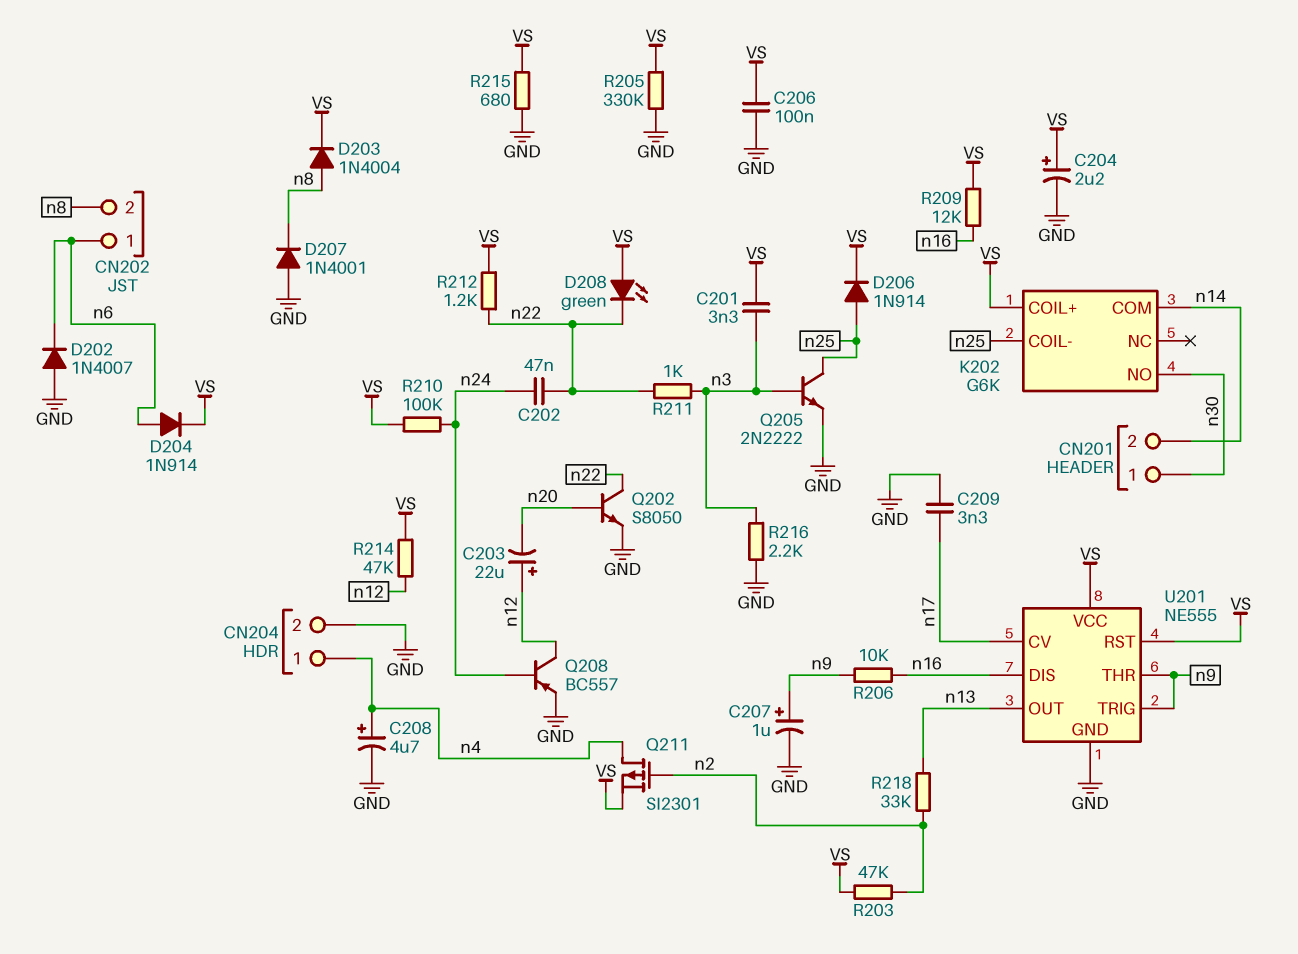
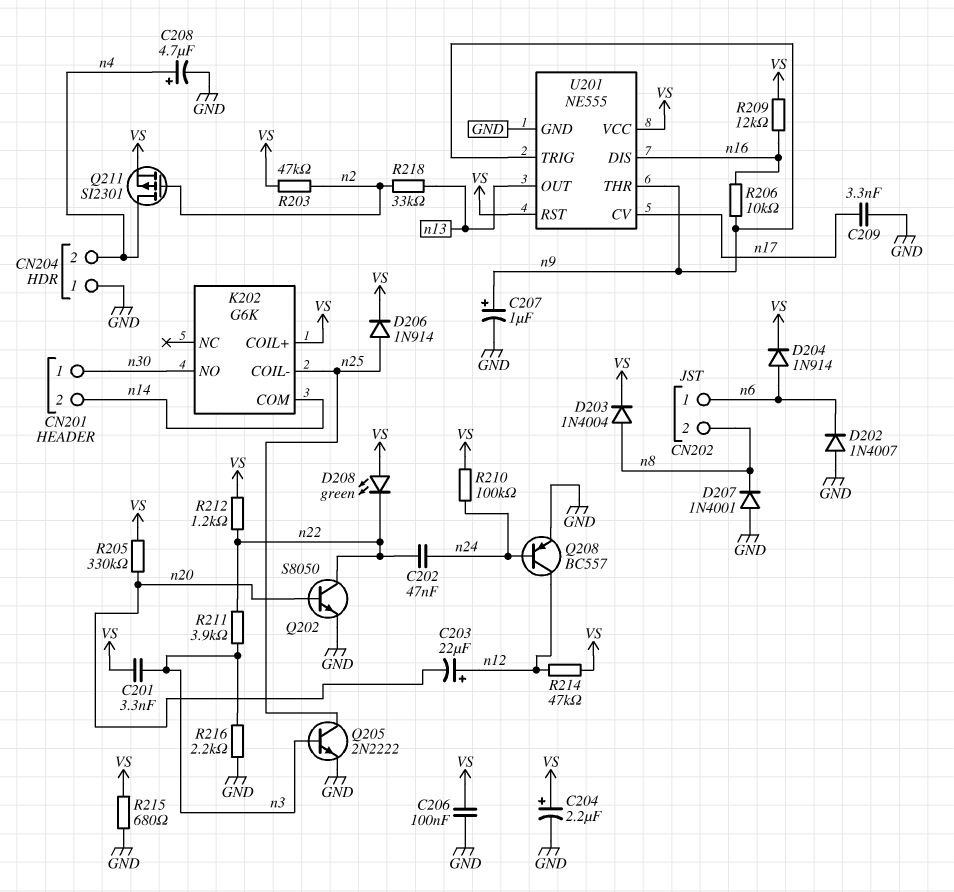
CN204 pin 1: n4 -> GND
CN204 pin 2: GND -> n4
R205: 330k (GND, VS) -> 330k (VS, n20)
R211: 1k (n3, n22) -> 3.9k (n3, n22)

